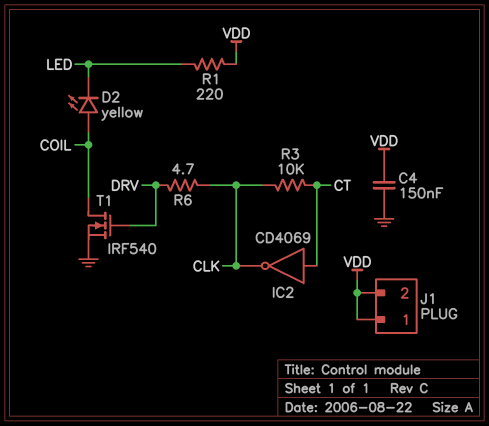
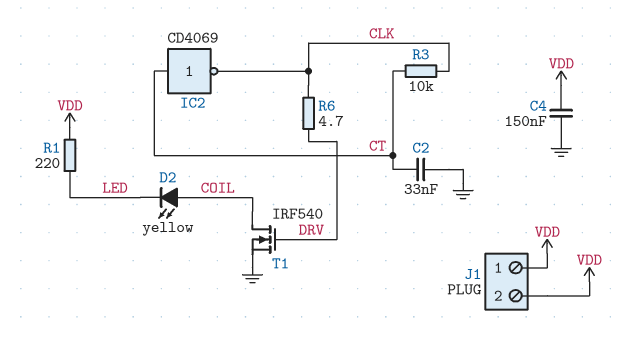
C2: none -> 33nF (CT, GND)

